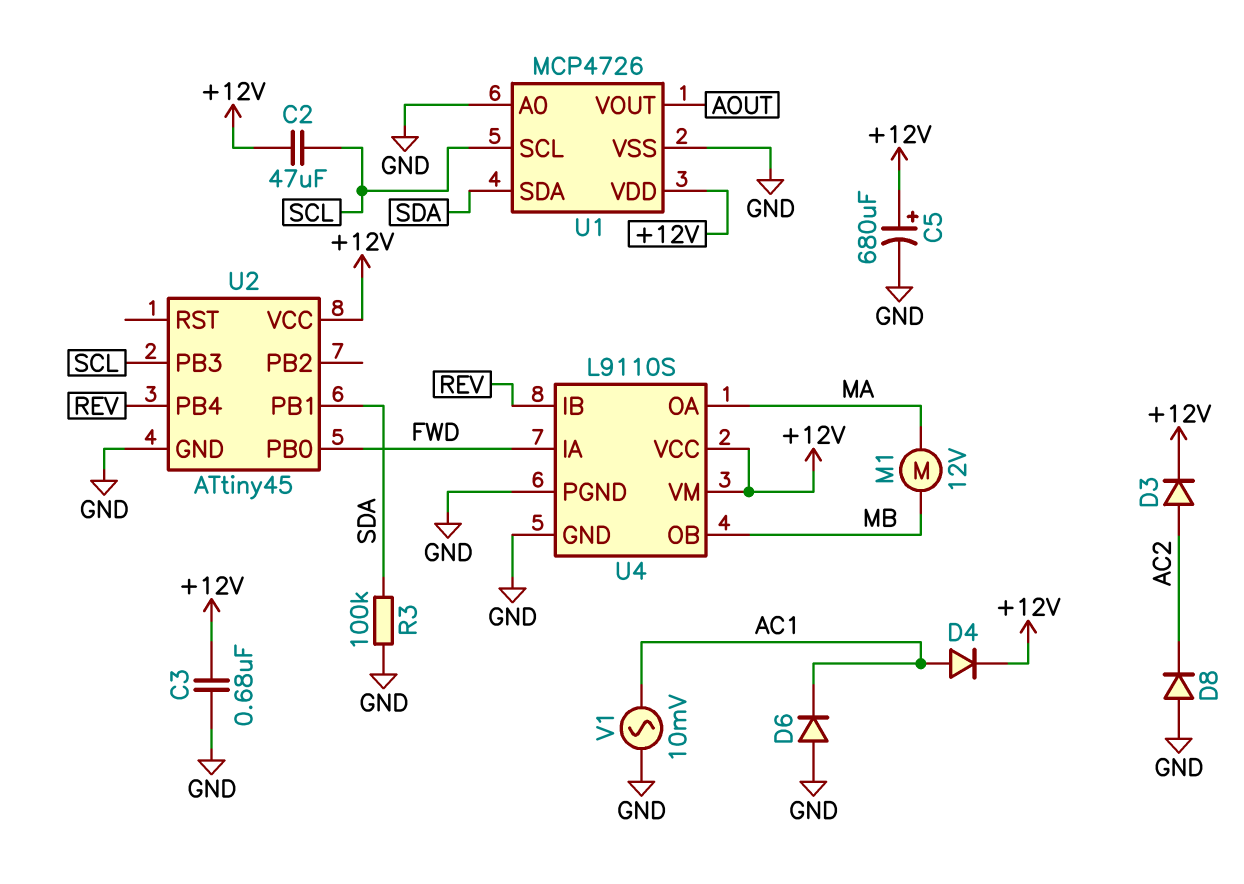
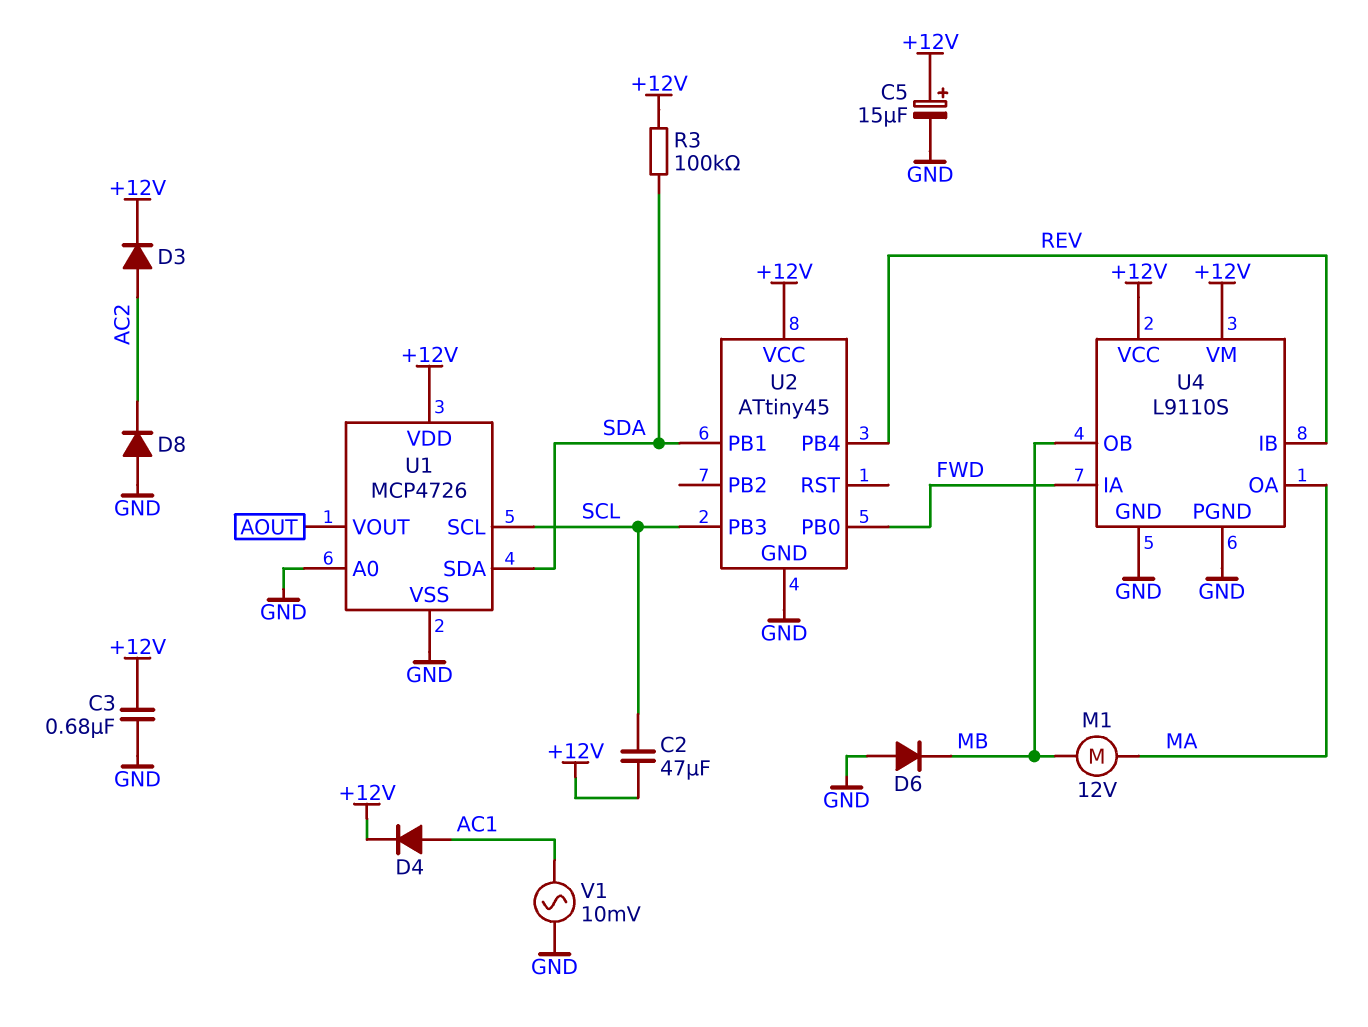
C5: 680uF (plus +12V, minus GND) -> 15uF (plus +12V, minus GND)
D6: diode (A GND, K AC1) -> diode (A GND, K MB)
R3: 100k (GND, SDA) -> 100k (+12V, SDA)

